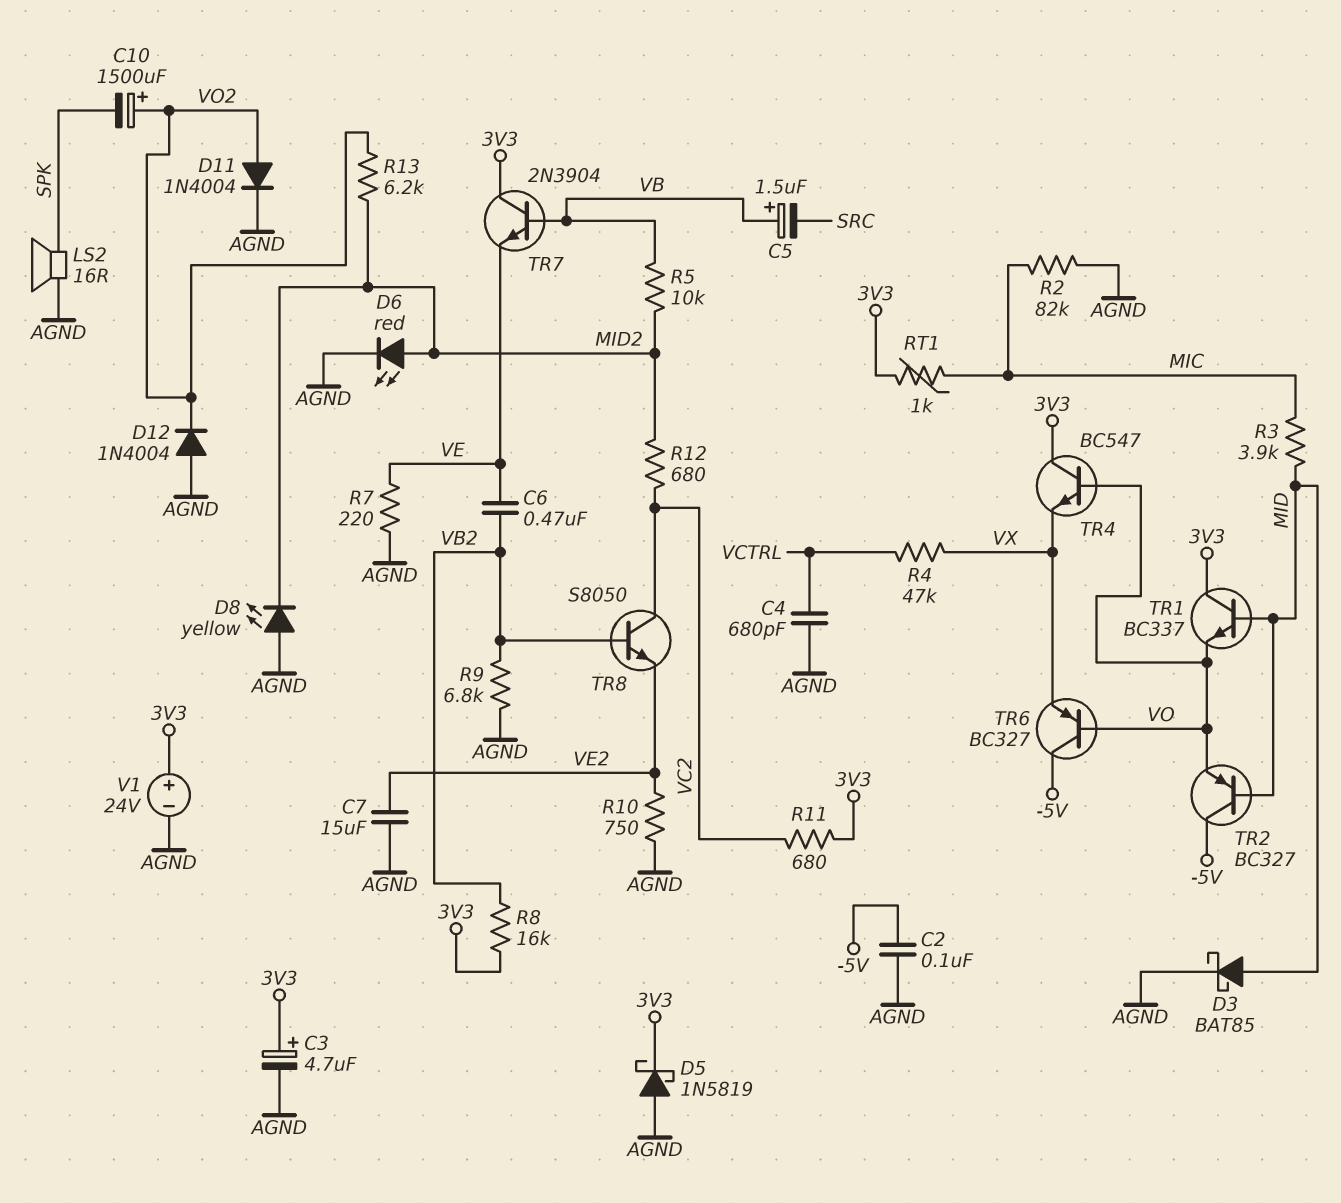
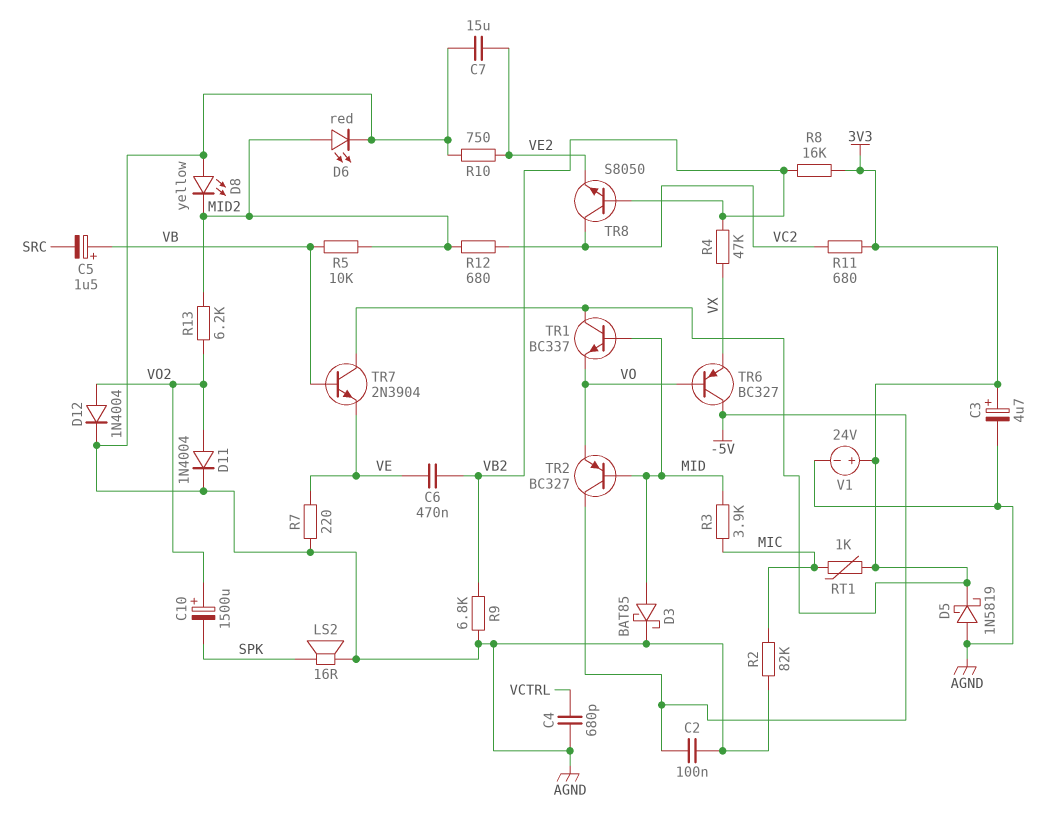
D12: diode 1N4004 (A AGND, K VO2) -> diode 1N4004 (A VO2, K AGND)
R4: 47k (VCTRL, VX) -> 47k (VB2, VX)
TR4: NPN BC547 (B VO, C 3V3, E VX) -> none

